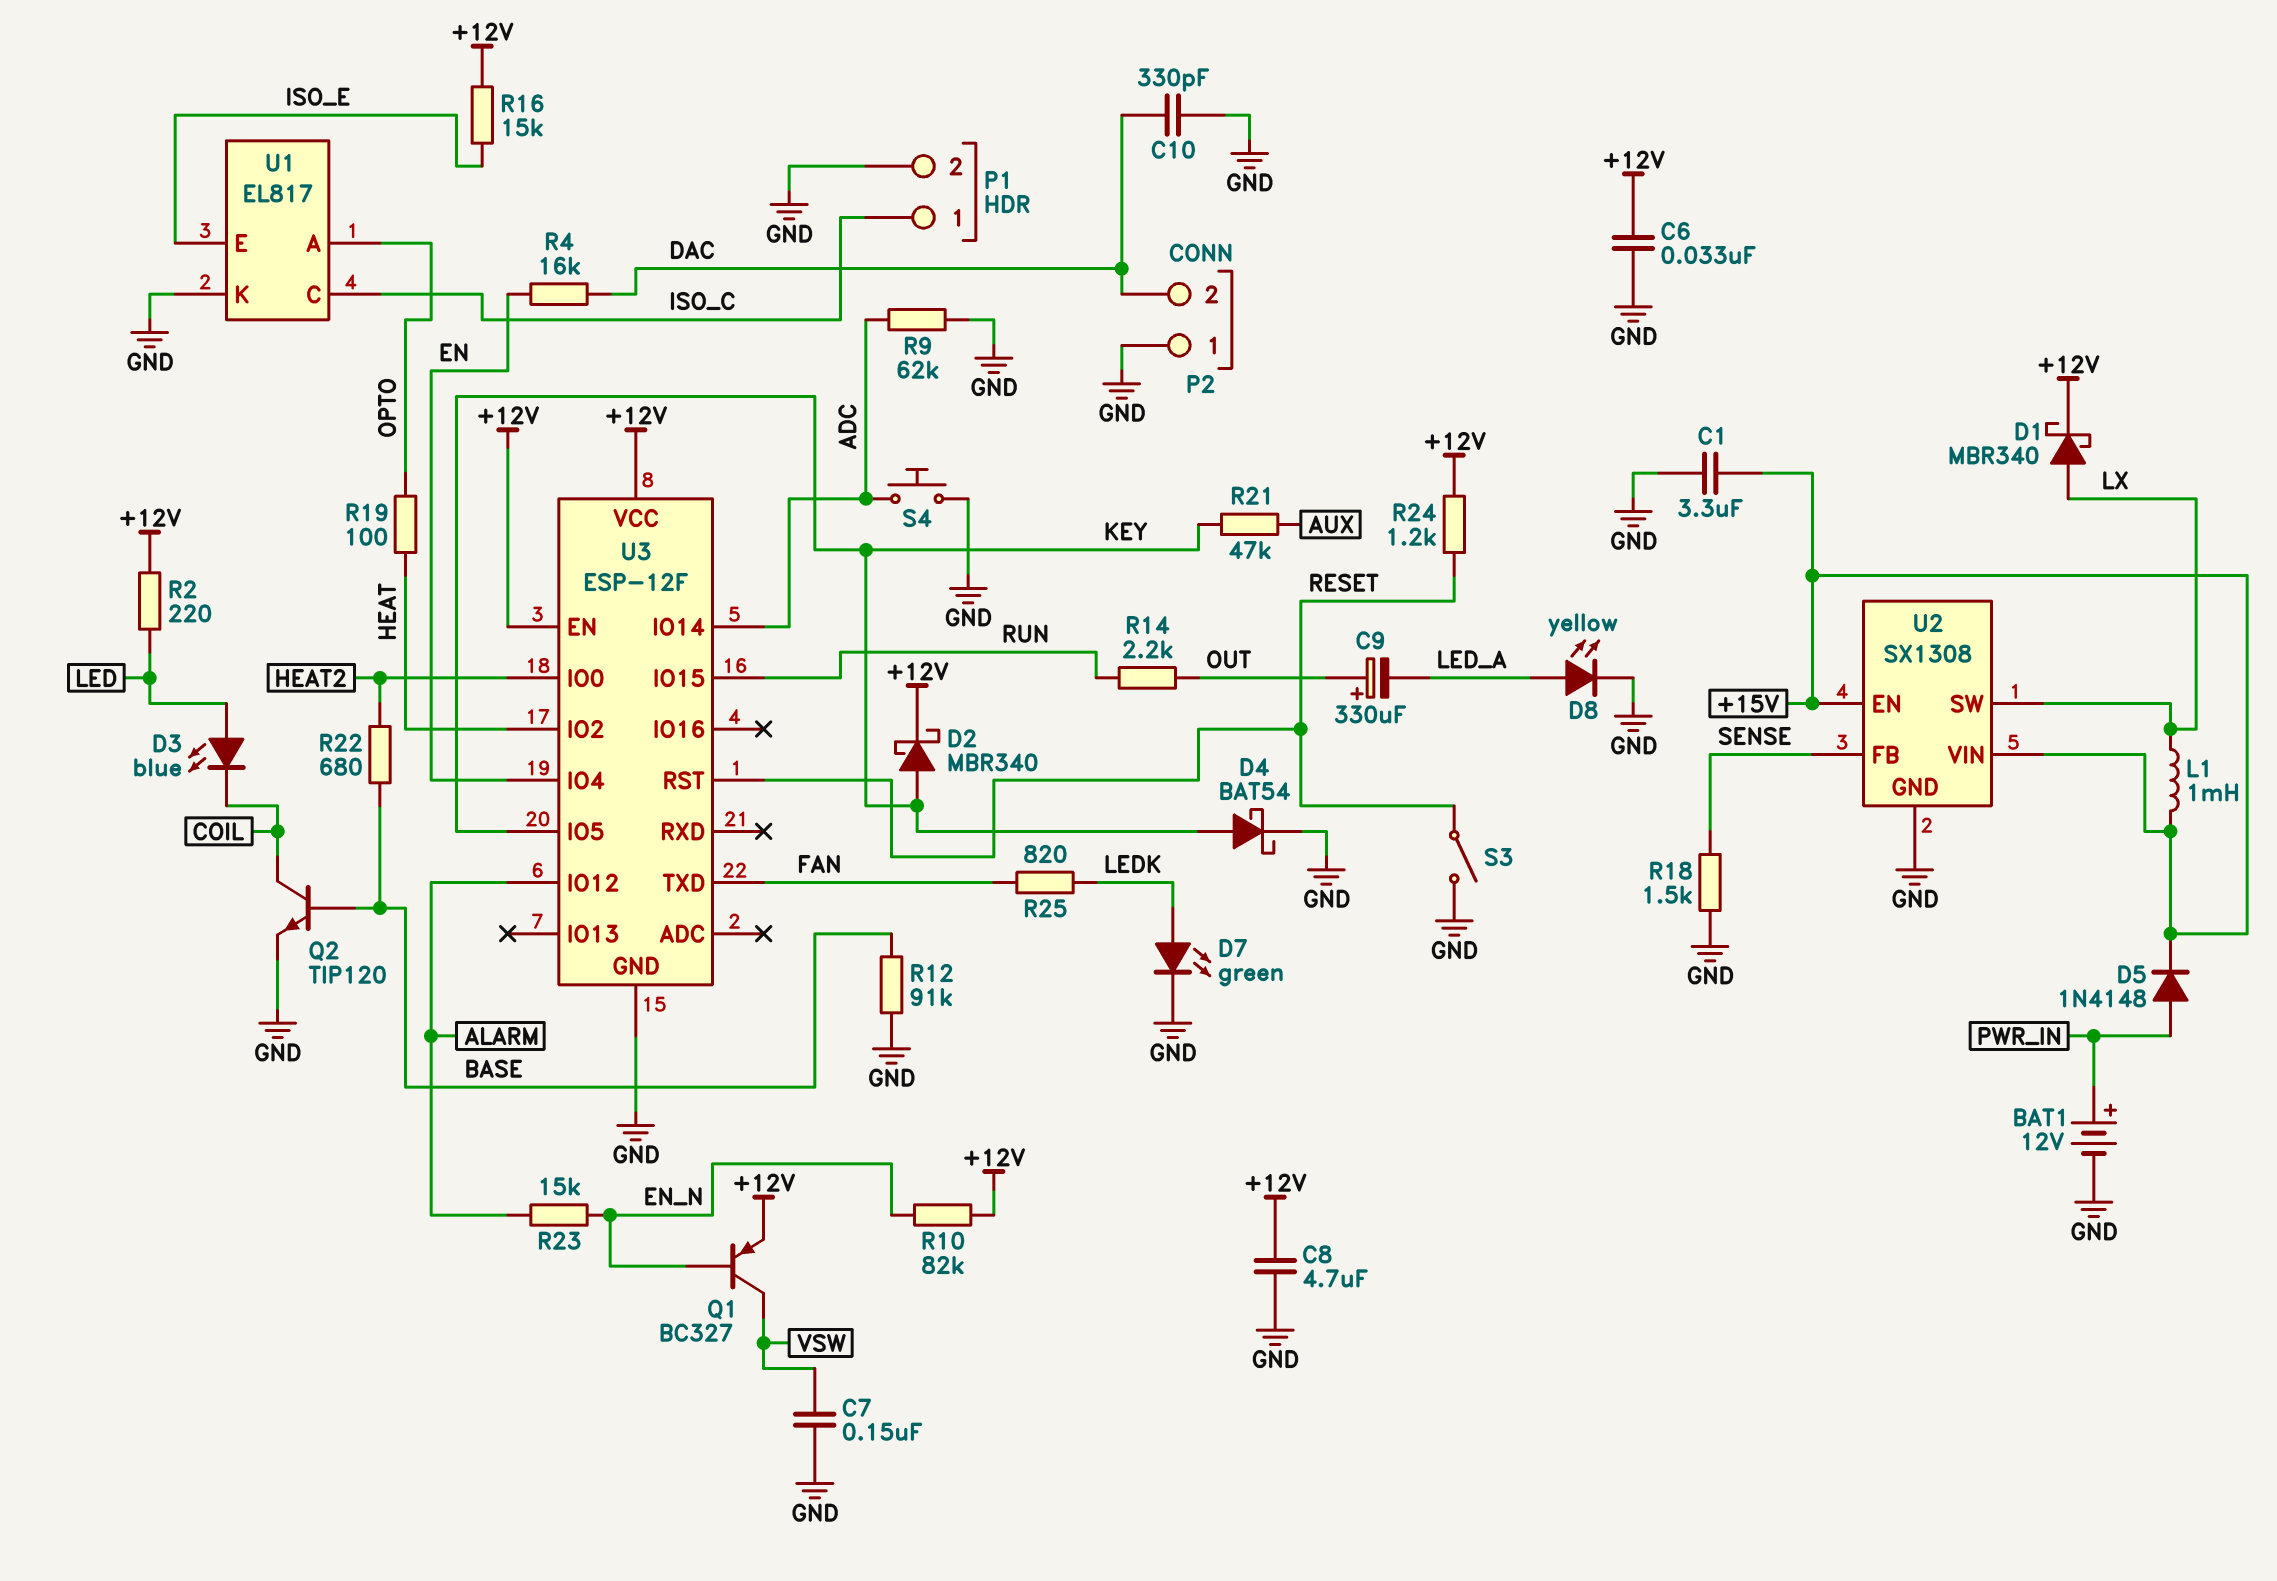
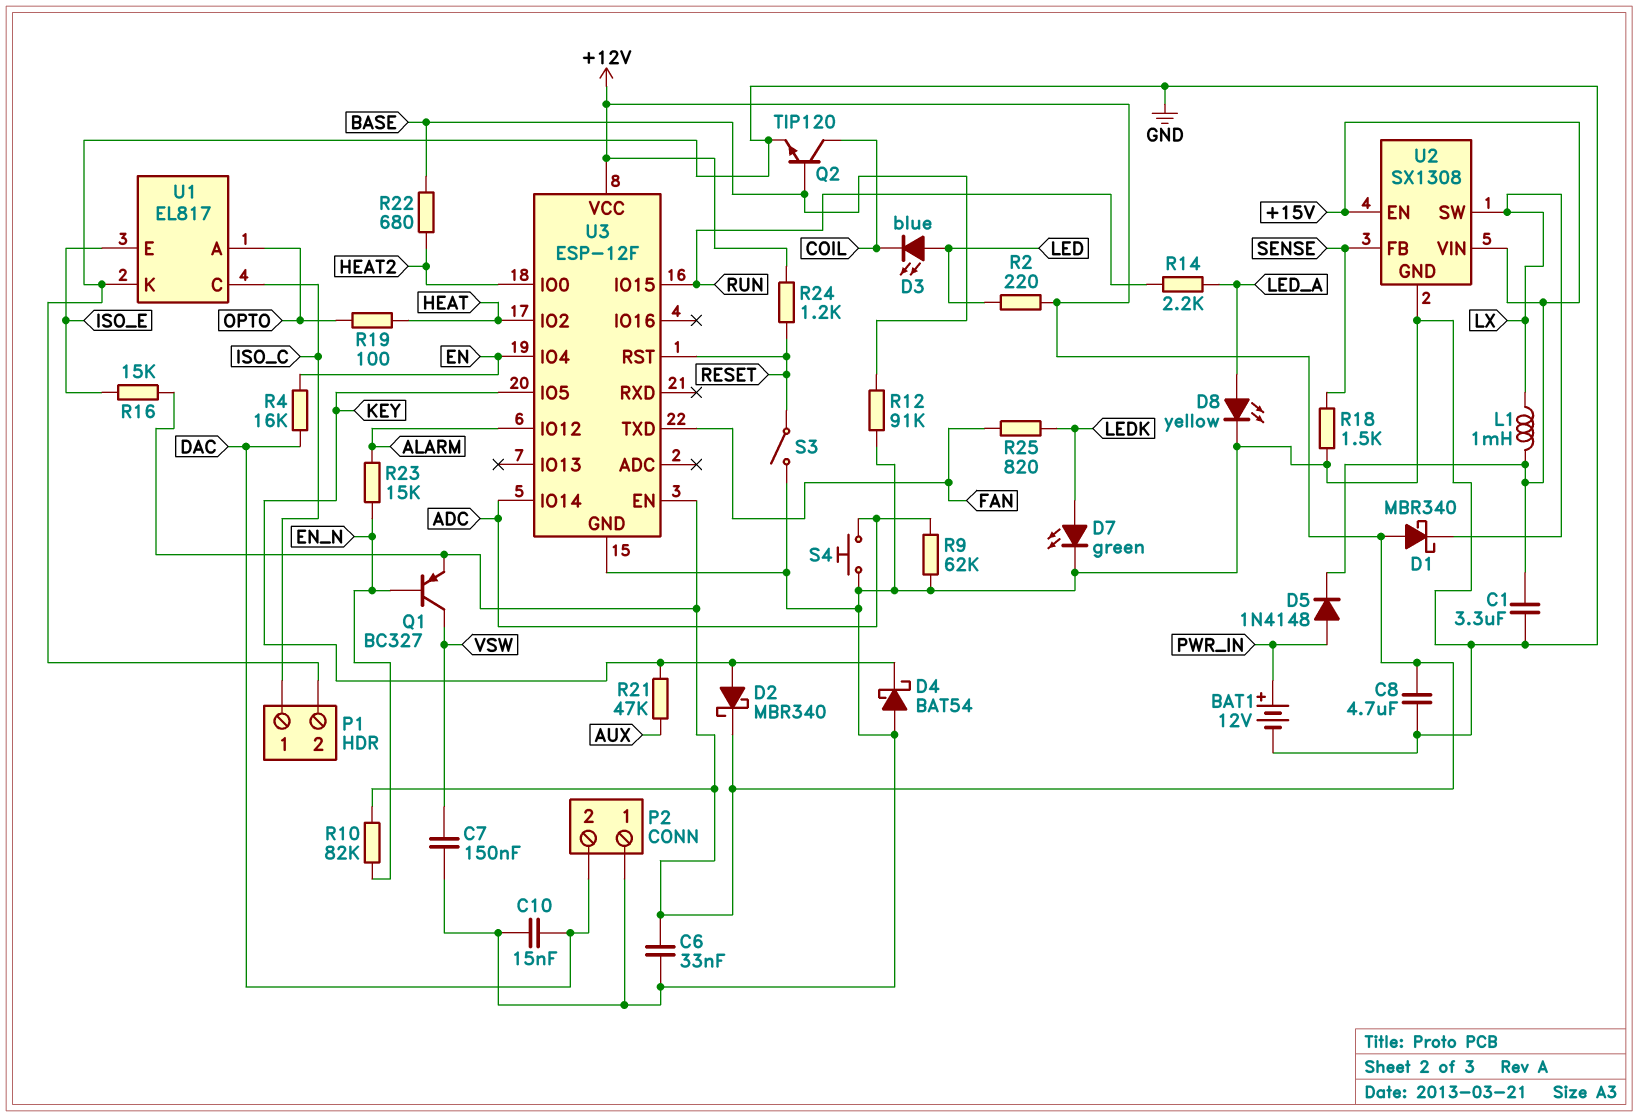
C9: 330uF (plus OUT, minus LED_A) -> none
C10: 330pF (DAC, GND) -> 15nF (DAC, GND)
D1: schottky MBR340 (A LX, K +12V) -> schottky MBR340 (A +12V, K LX)
D4: schottky BAT54 (A KEY, K GND) -> schottky BAT54 (A GND, K KEY)
R14: 2.2k (OUT, RUN) -> 2.2k (LED_A, RUN)

